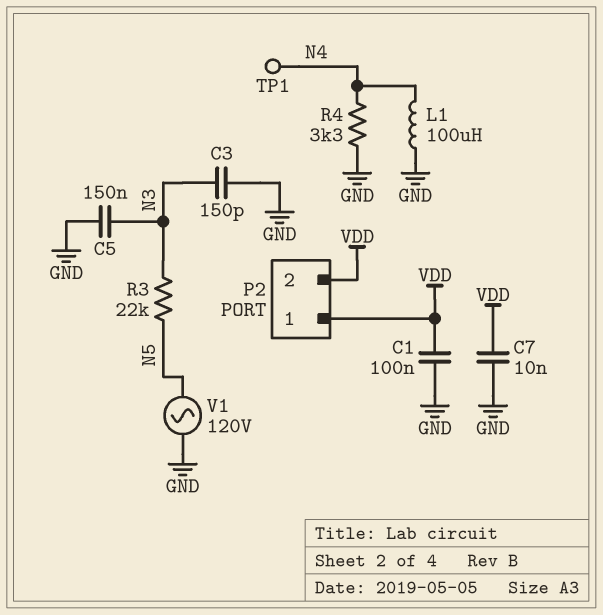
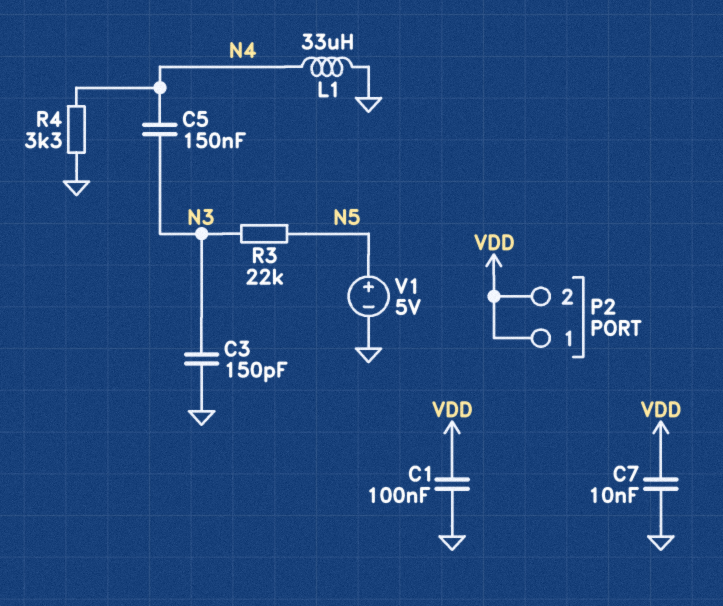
C5: 150nF (GND, N3) -> 150nF (N3, N4)
L1: 100uH (GND, N4) -> 33uH (GND, N4)
TP1: test point (N4) -> none
V1: AC 120V (GND, N5) -> 5V (plus N5, minus GND)

